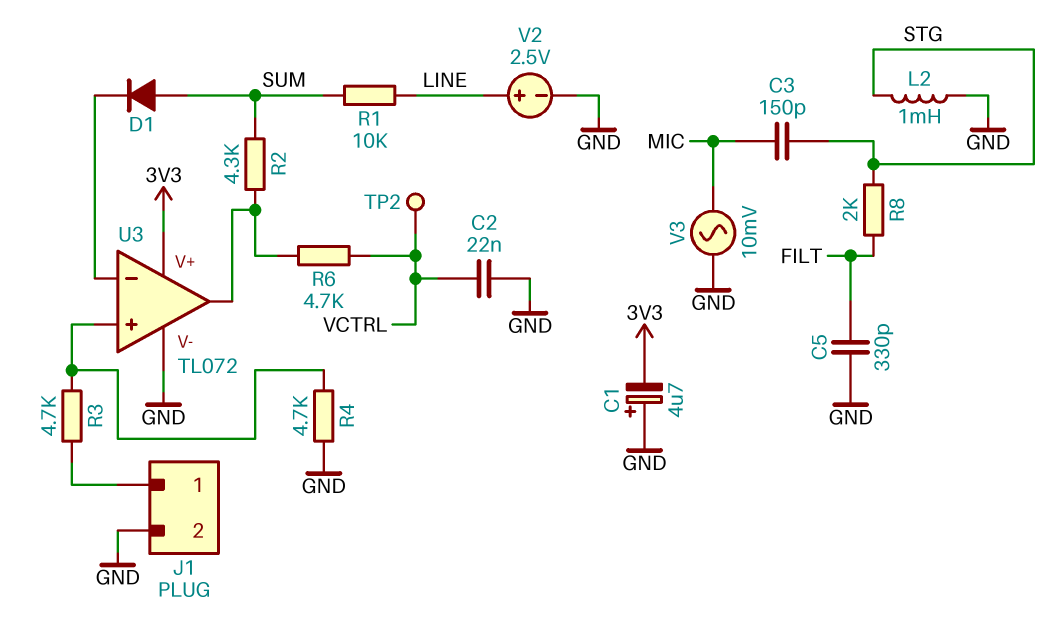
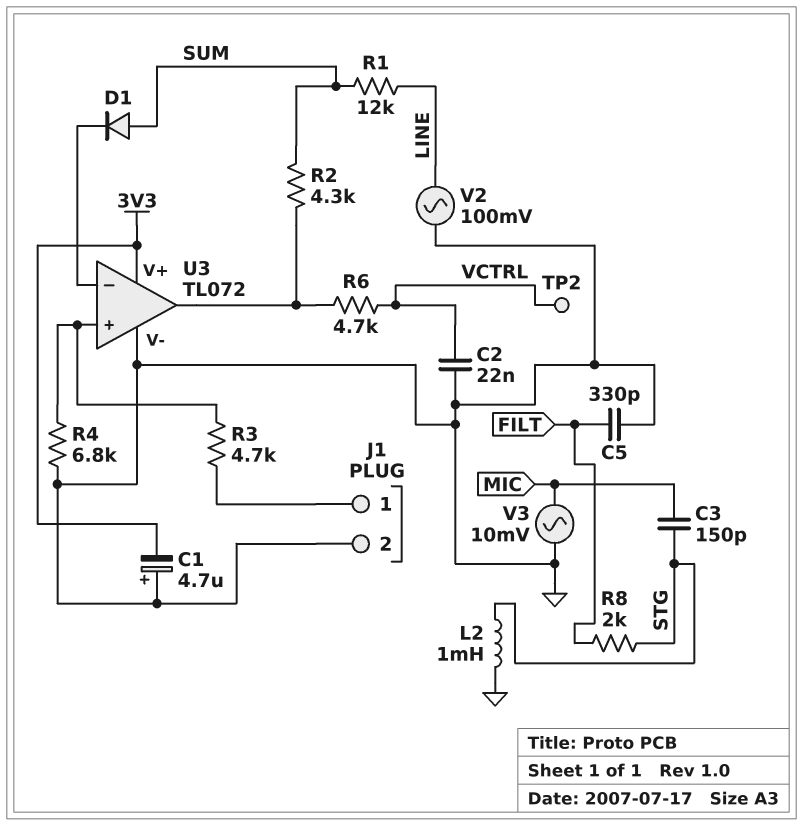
R1: 10k (LINE, SUM) -> 12k (LINE, SUM)
R4: 4.7k (GND, U3/in+) -> 6.8k (GND, U3/in+)
V2: 2.5V (plus LINE, minus GND) -> AC 100mV (GND, LINE)

